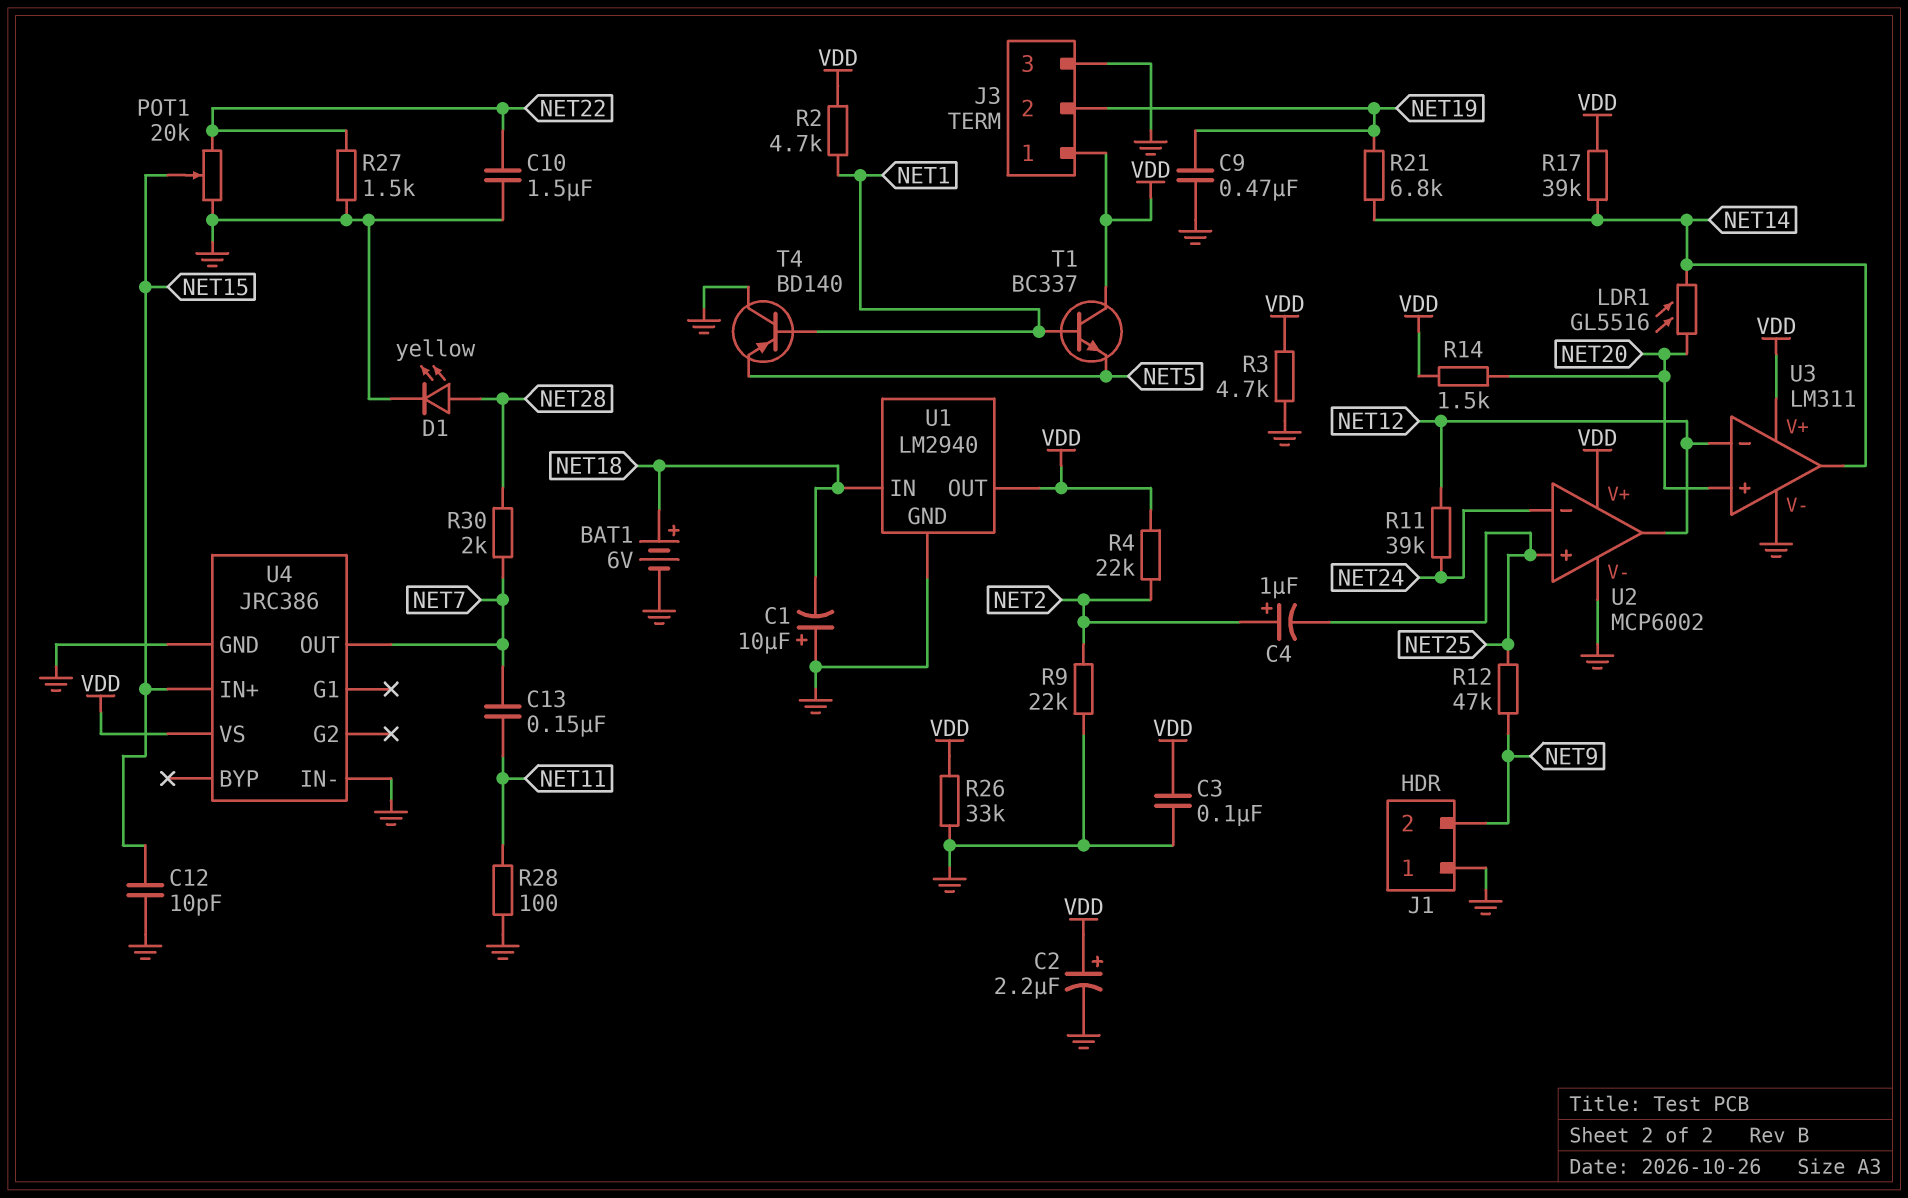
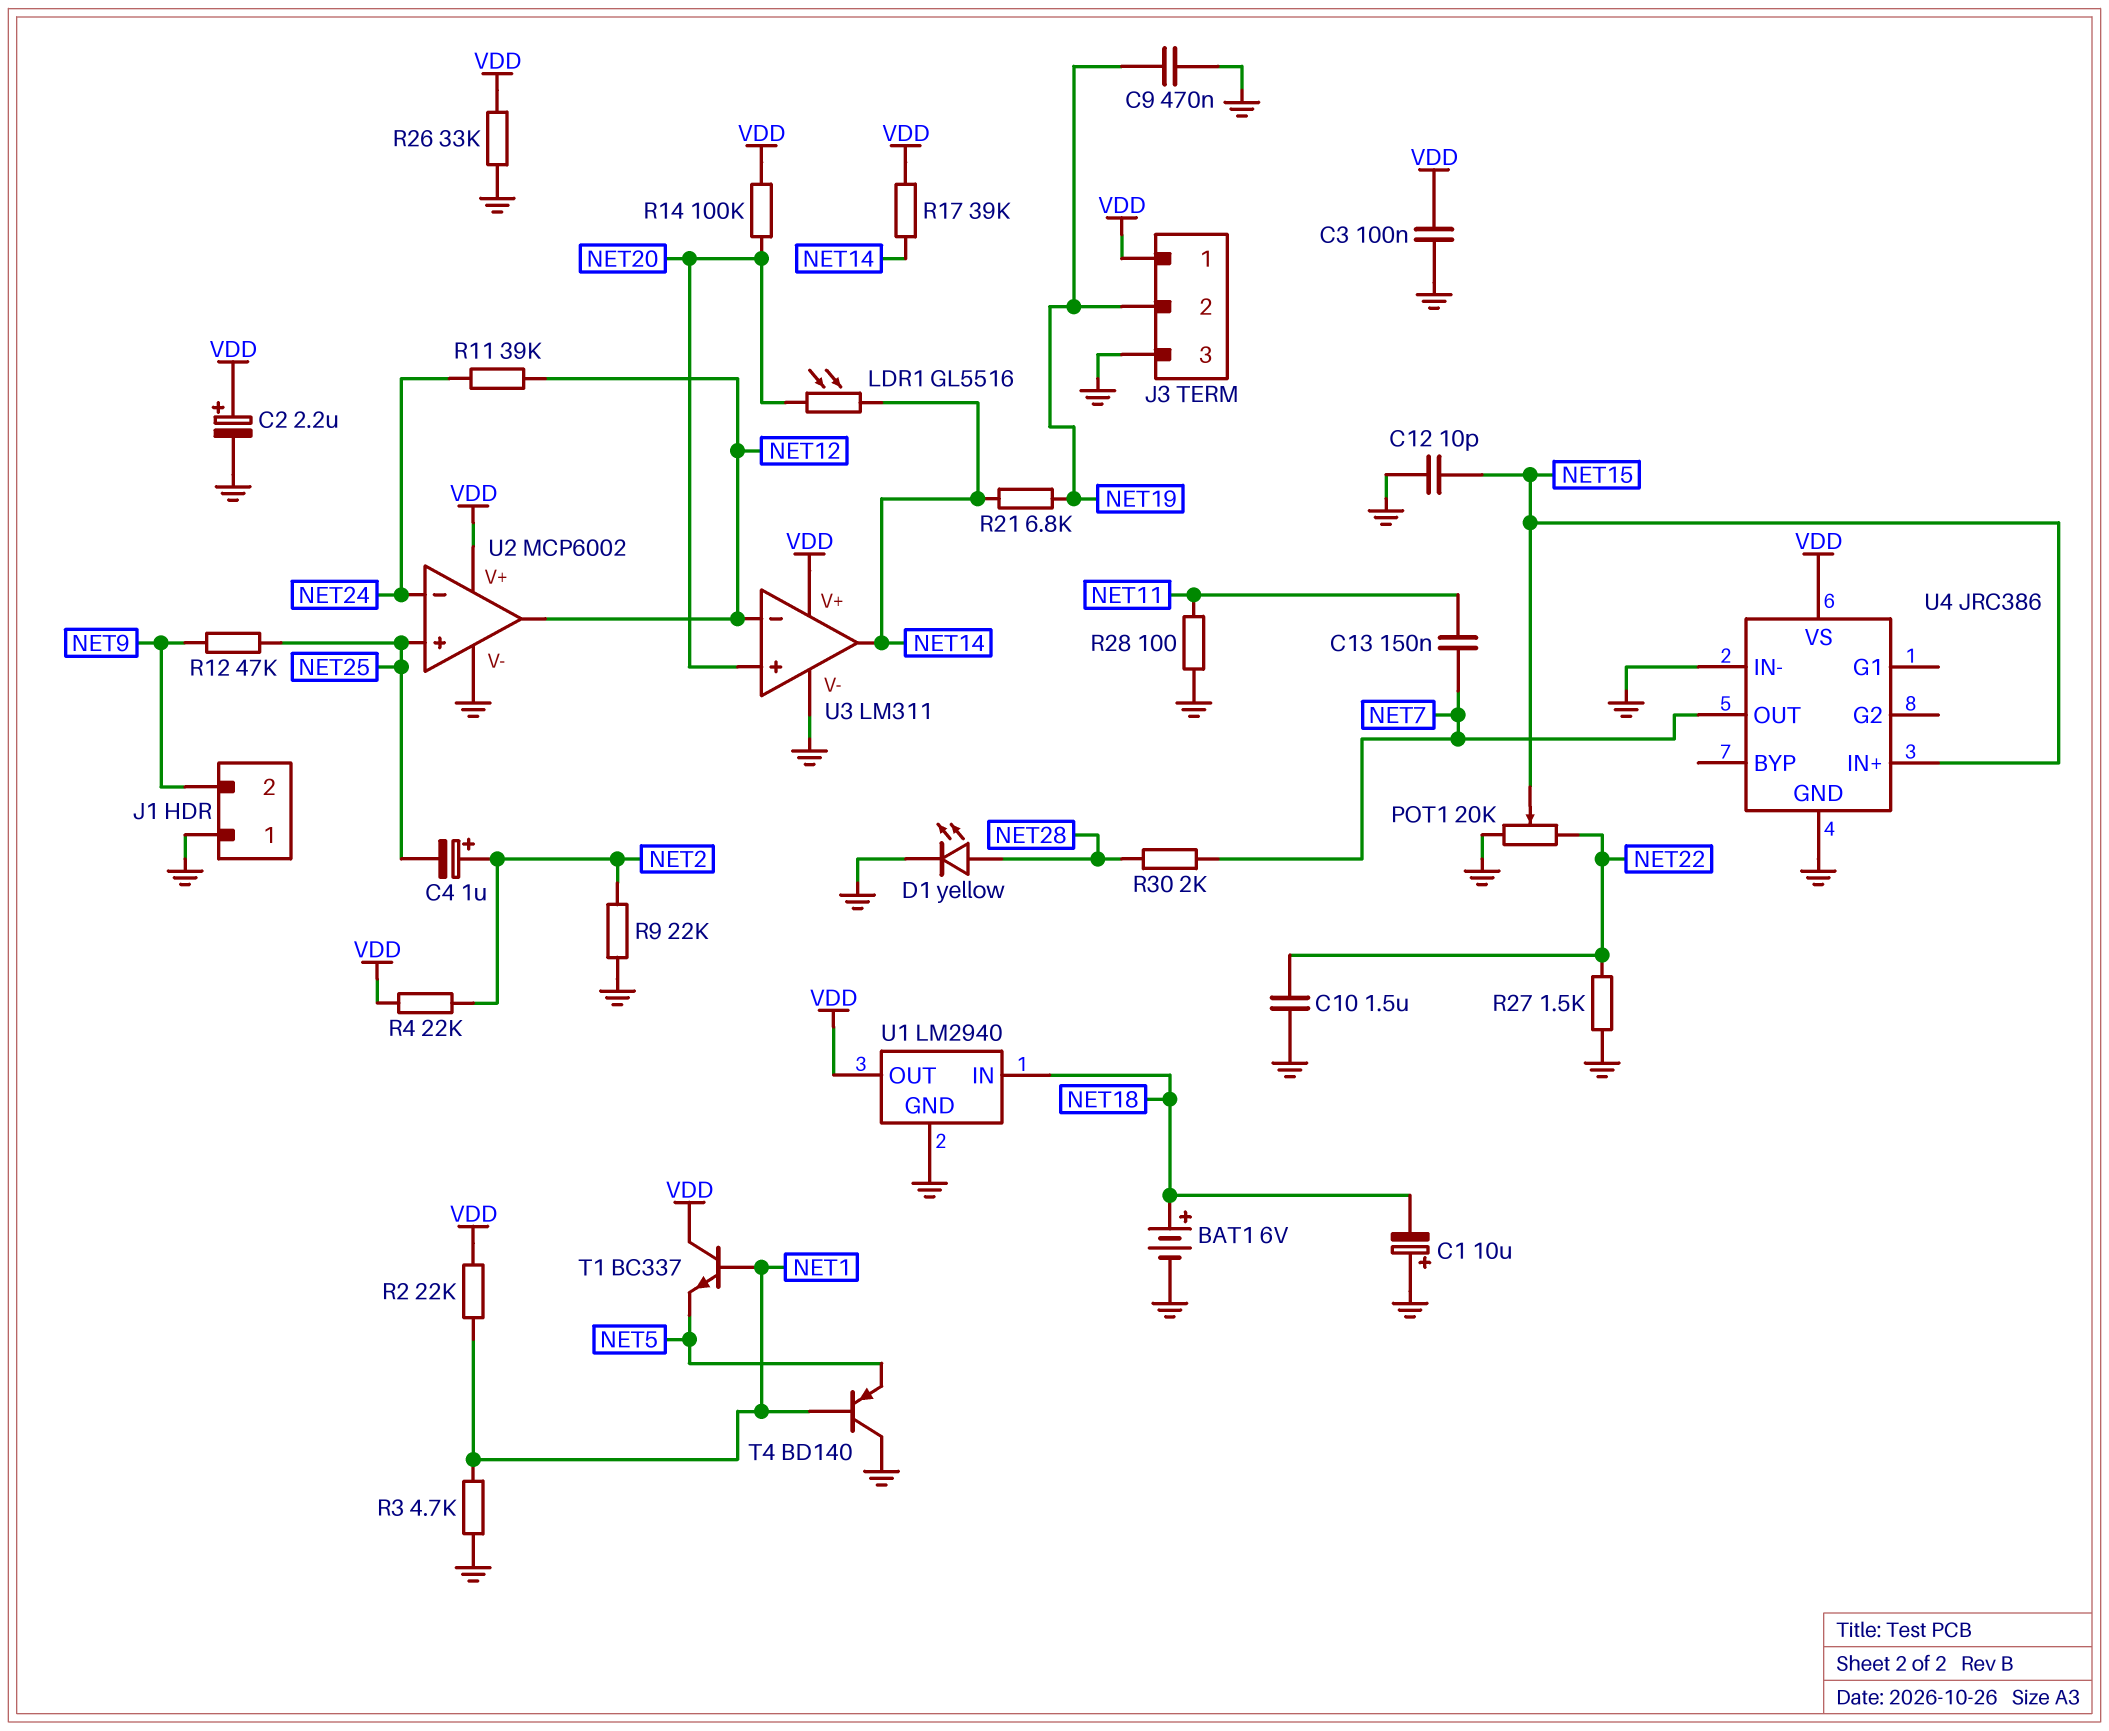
R2: 4.7k (NET1, VDD) -> 22k (NET1, VDD)
R3: 4.7k (GND, VDD) -> 4.7k (GND, NET1)
R14: 1.5k (NET20, VDD) -> 100k (NET20, VDD)

